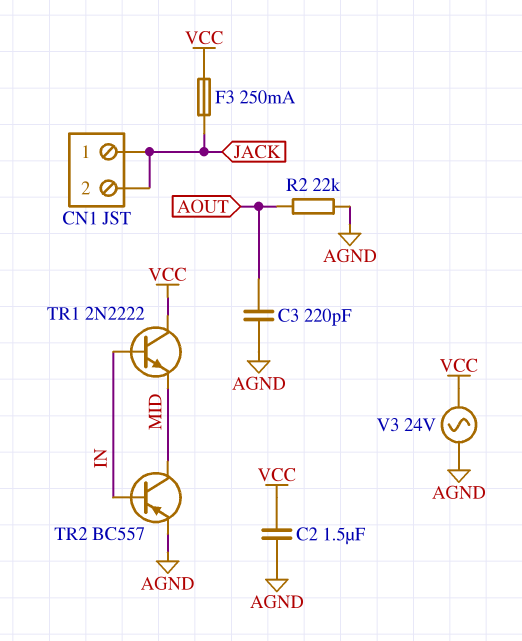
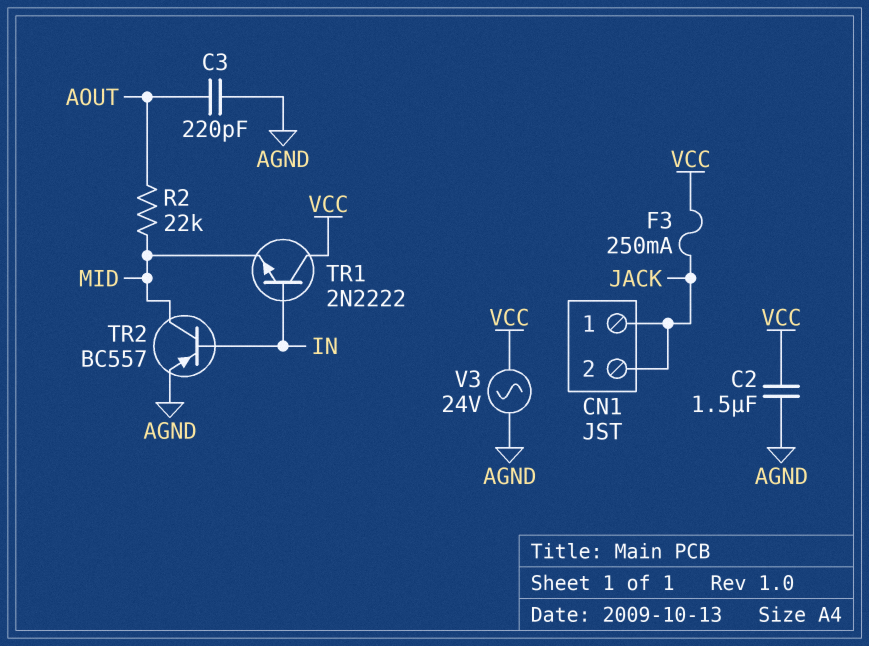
R2: 22k (AGND, AOUT) -> 22k (AOUT, MID)

